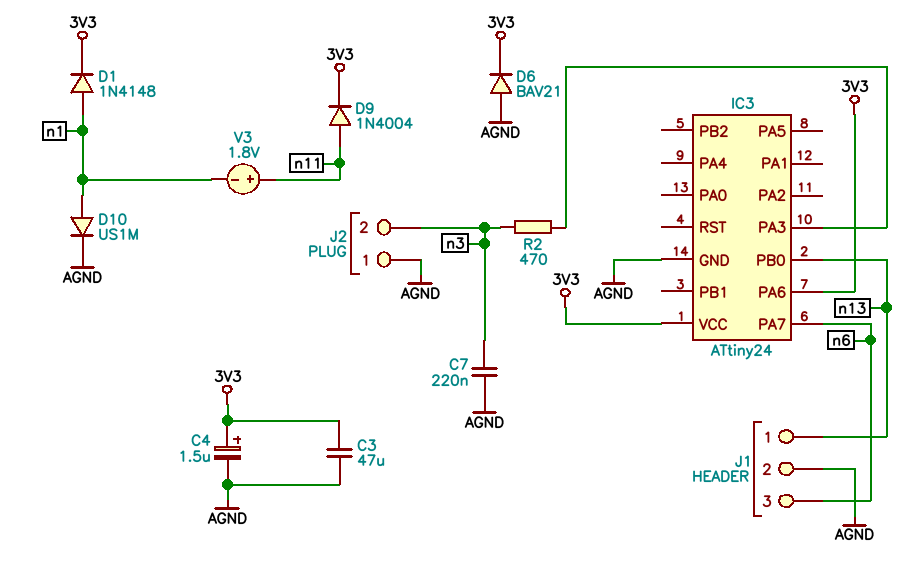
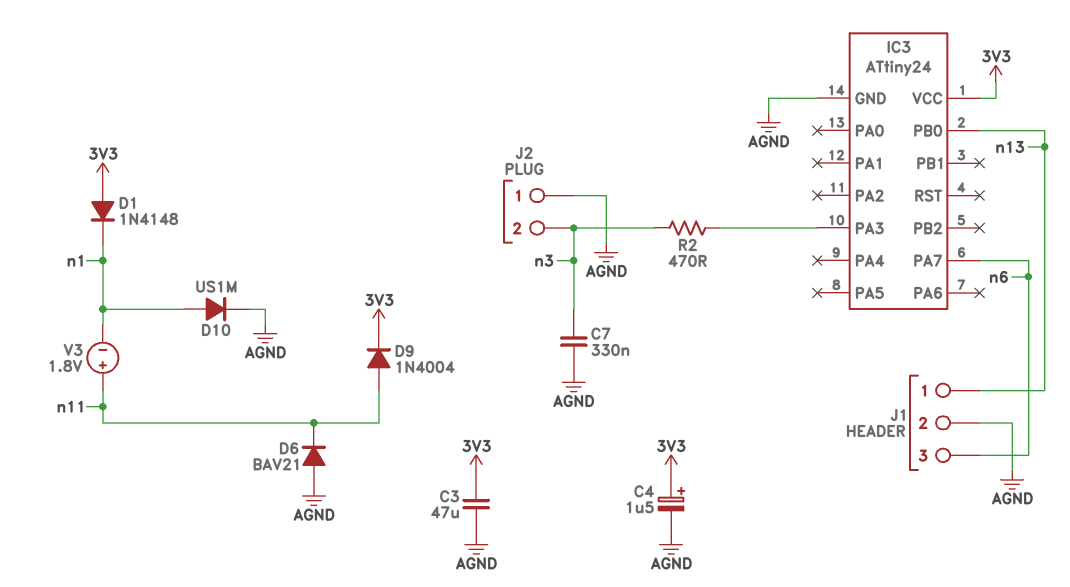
C7: 220nF (AGND, n3) -> 330nF (AGND, n3)
D1: diode 1N4148 (A n1, K 3V3) -> diode 1N4148 (A 3V3, K n1)
D6: diode BAV21 (A AGND, K 3V3) -> diode BAV21 (A AGND, K n11)
IC3 pin PA6: 3V3 -> none

